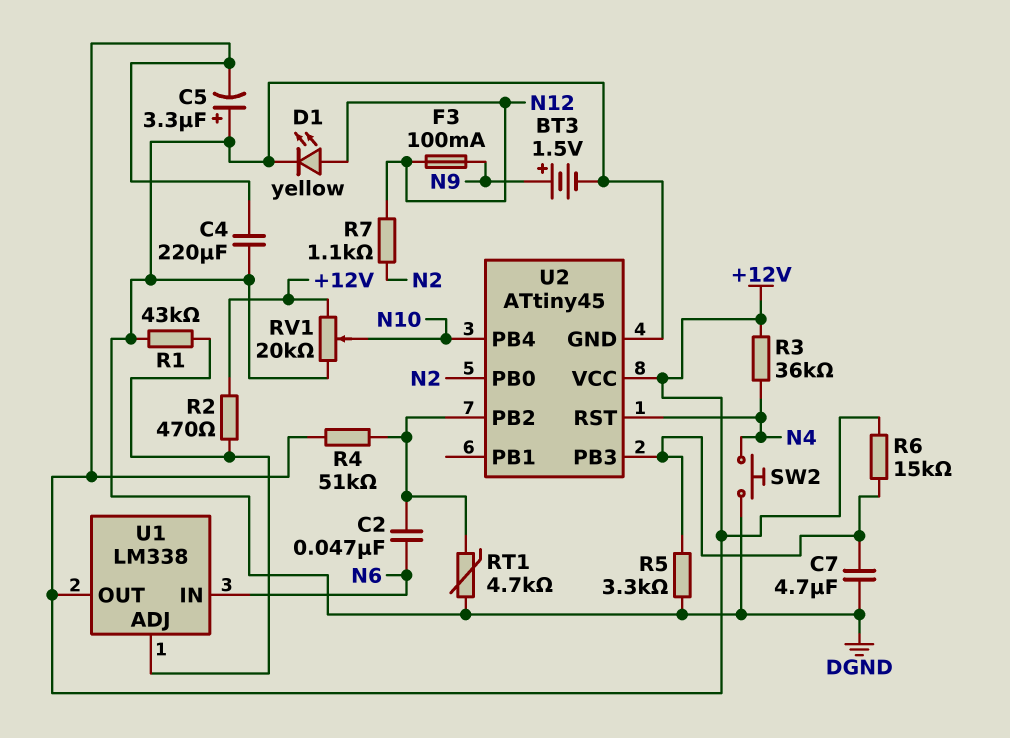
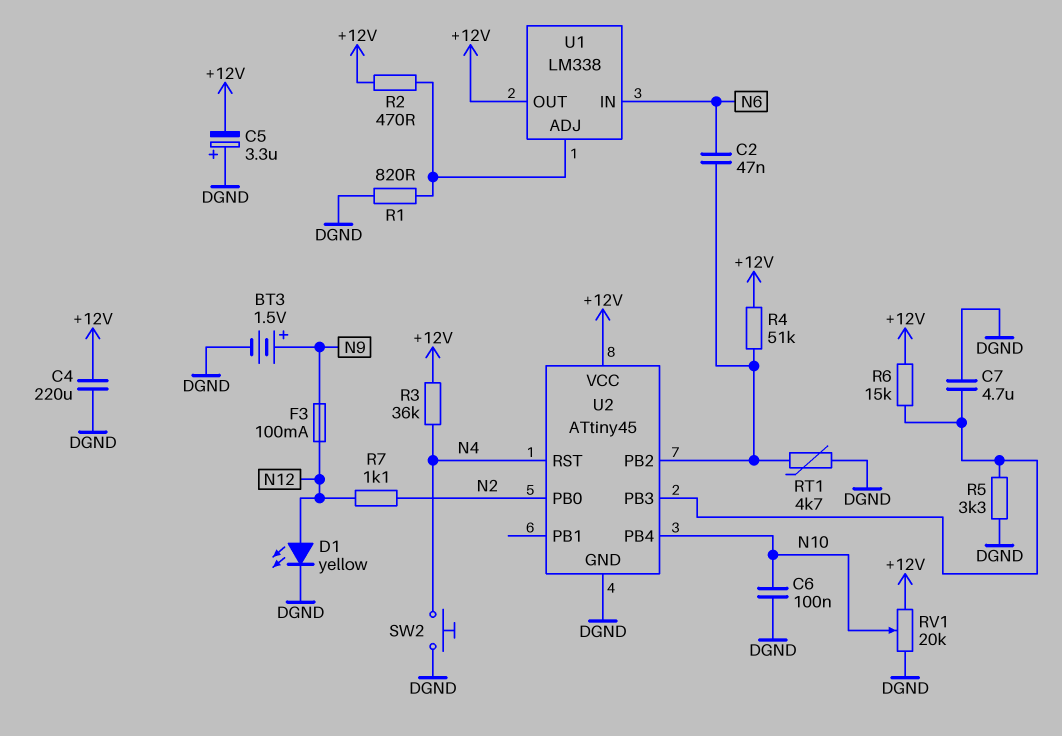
C6: none -> 100nF (DGND, N10)
R1: 43k (DGND, U1/ADJ) -> 820 (DGND, U1/ADJ)

